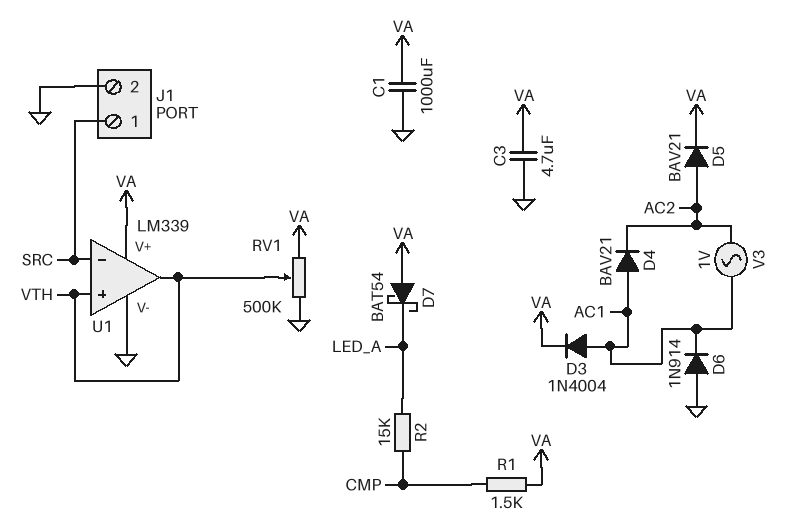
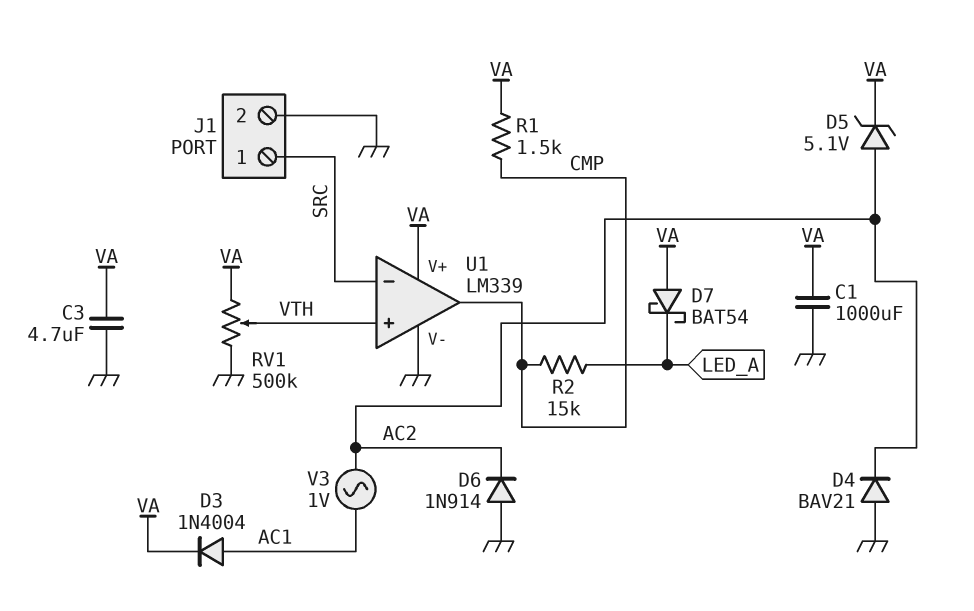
D4: diode BAV21 (A AC1, K AC2) -> diode BAV21 (A GND, K AC2)
D5: diode BAV21 (A AC2, K VA) -> zener 5.1V (A AC2, K VA)
D6: diode 1N914 (A GND, K AC1) -> diode 1N914 (A GND, K AC2)
U1 pin out: VTH -> CMP

